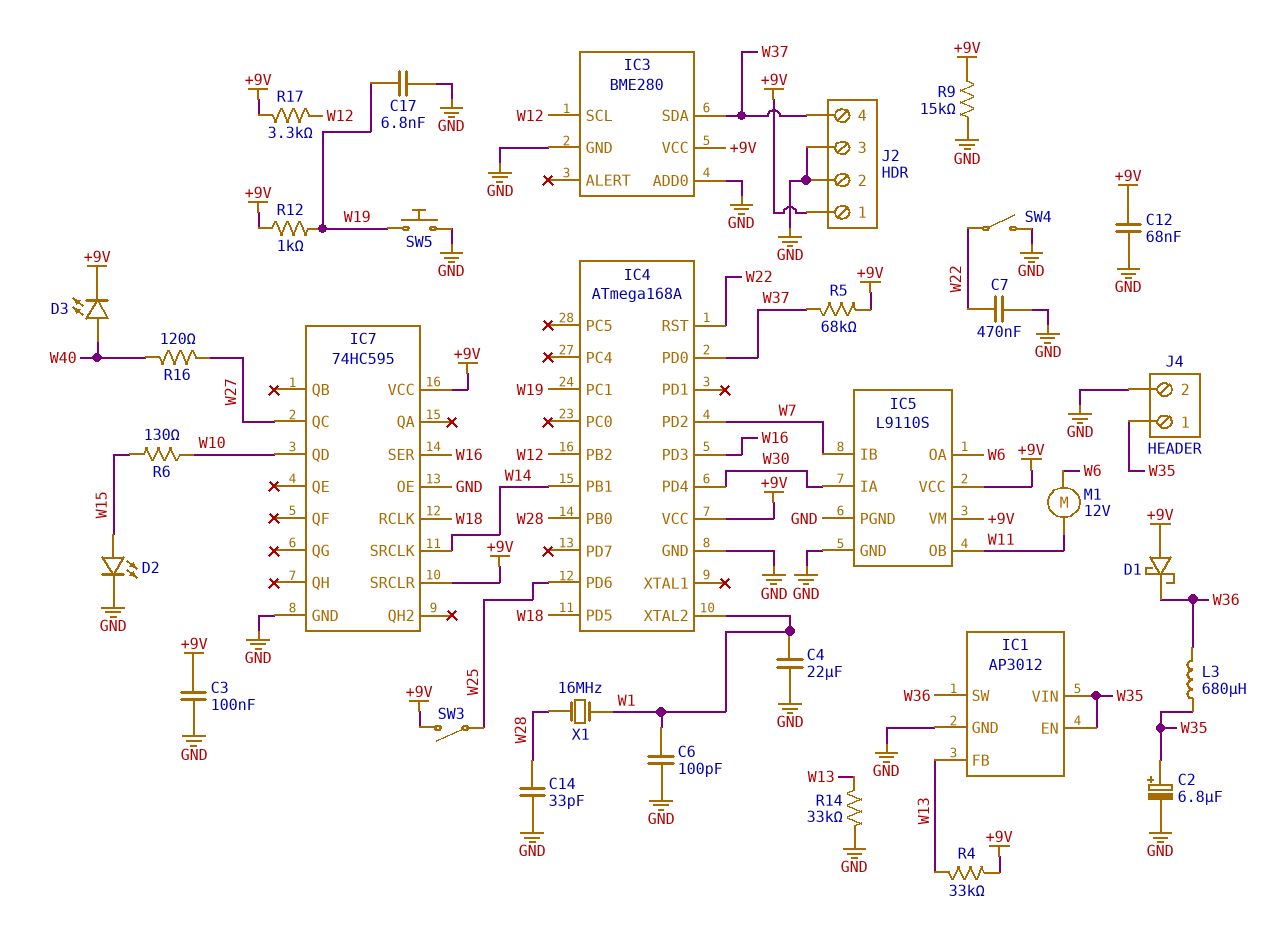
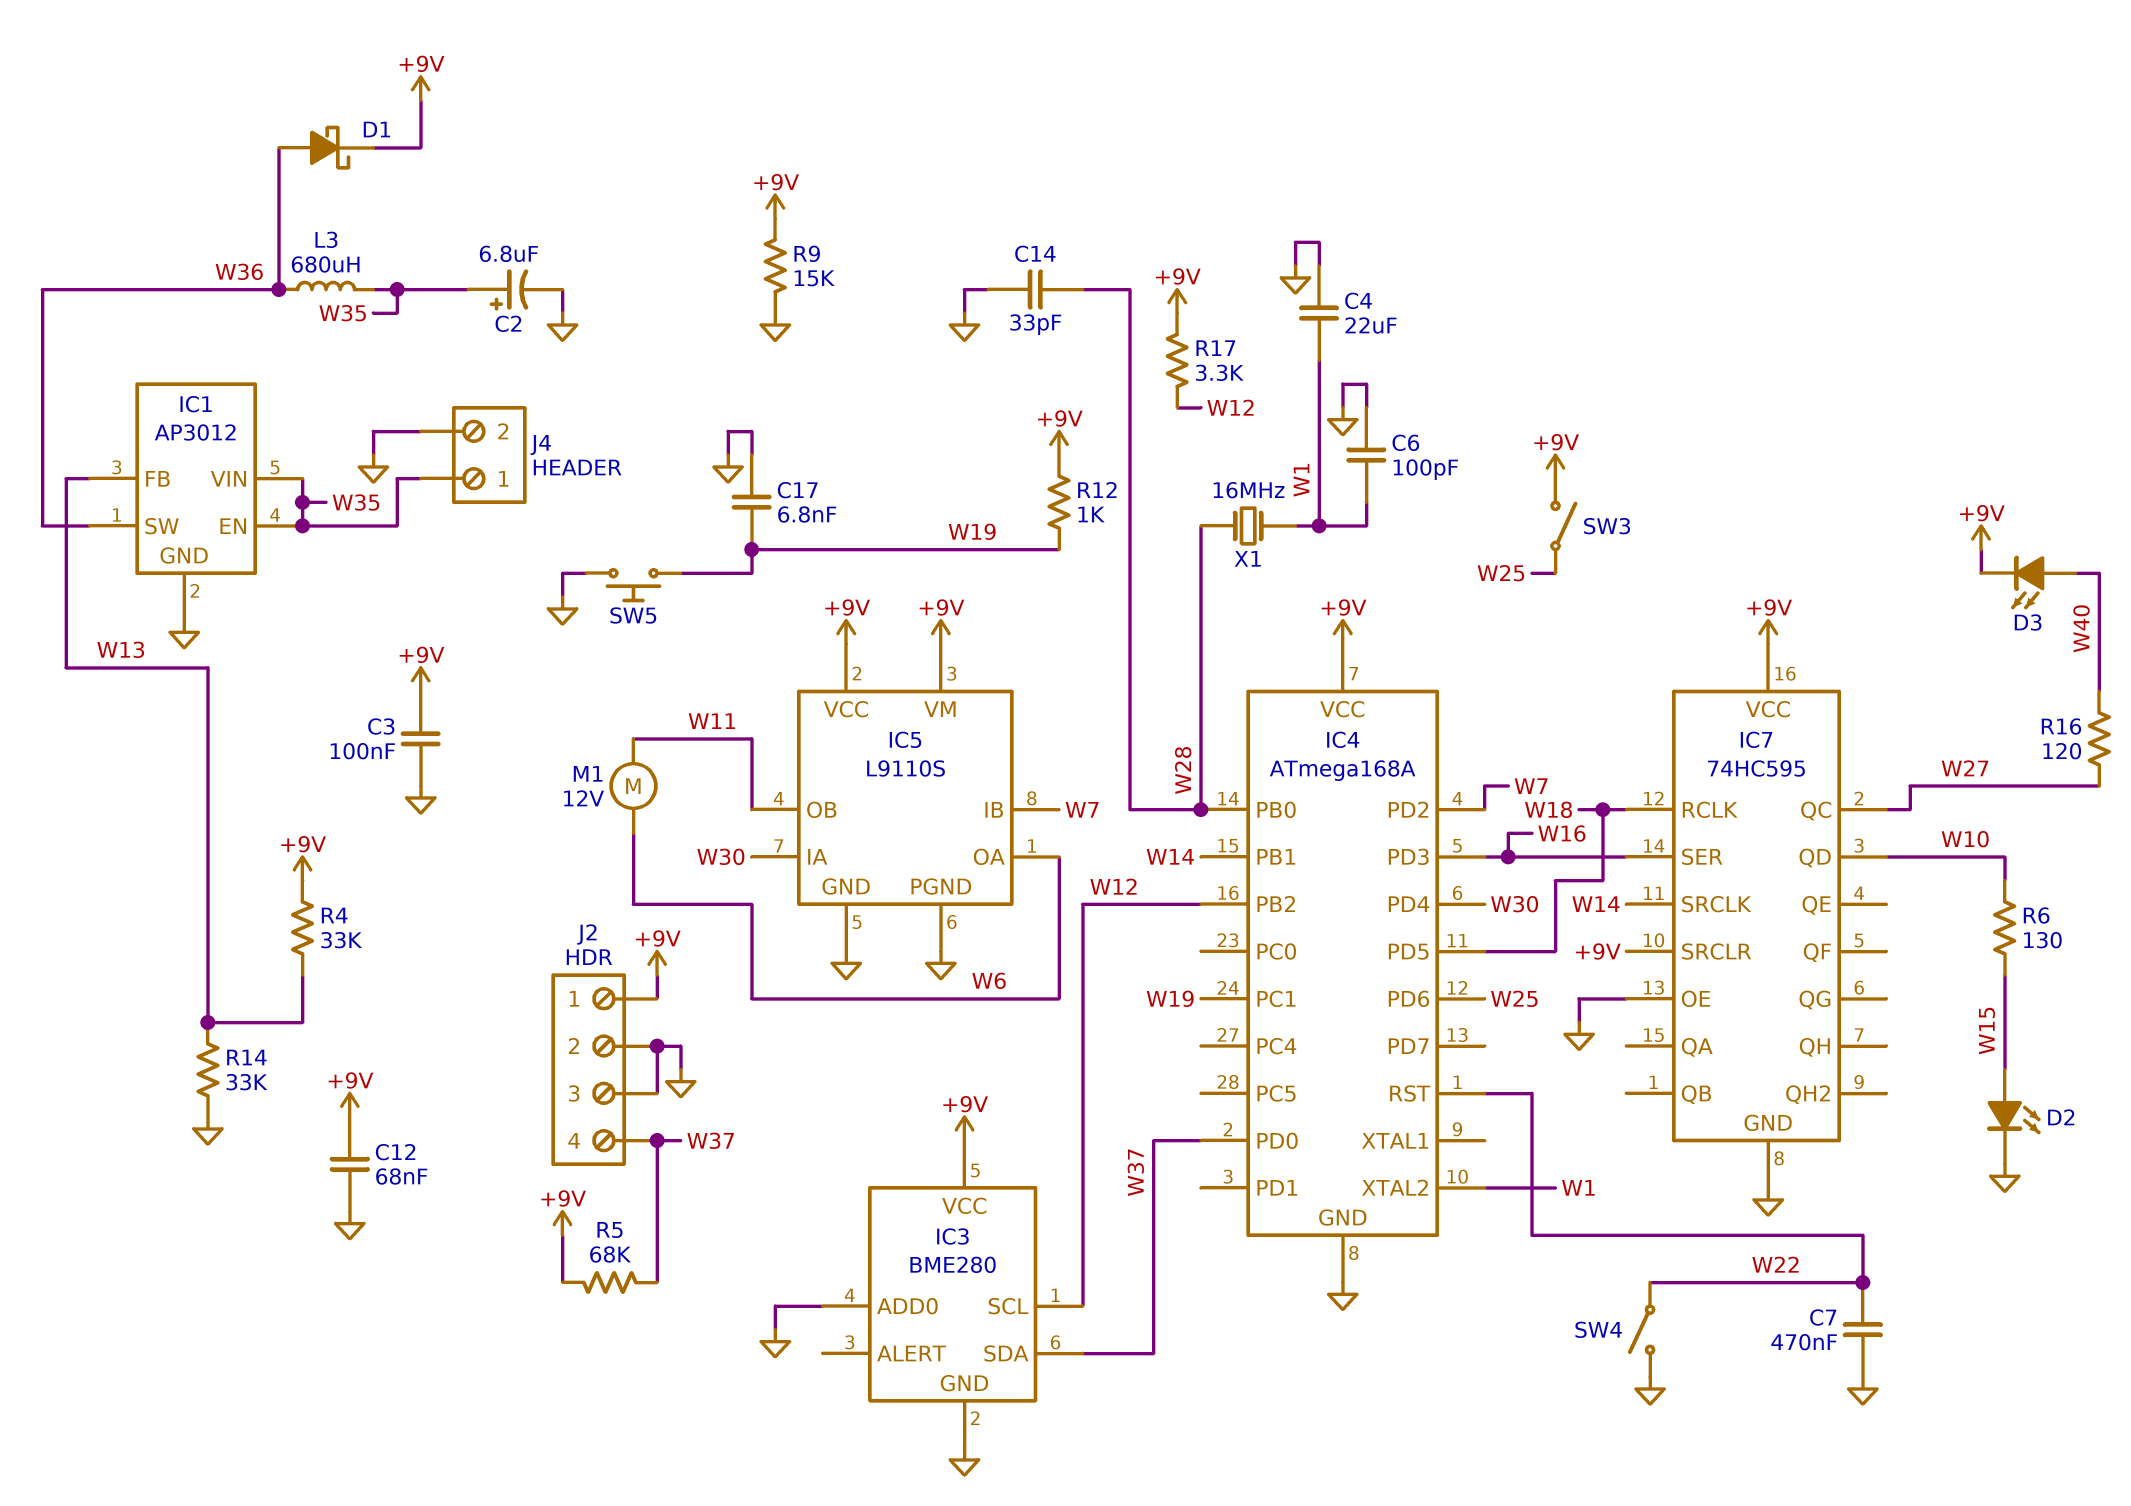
D1: schottky (A +9V, K W36) -> schottky (A W36, K +9V)

